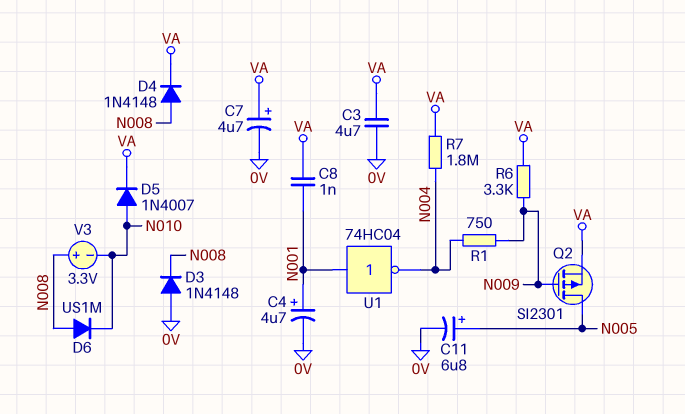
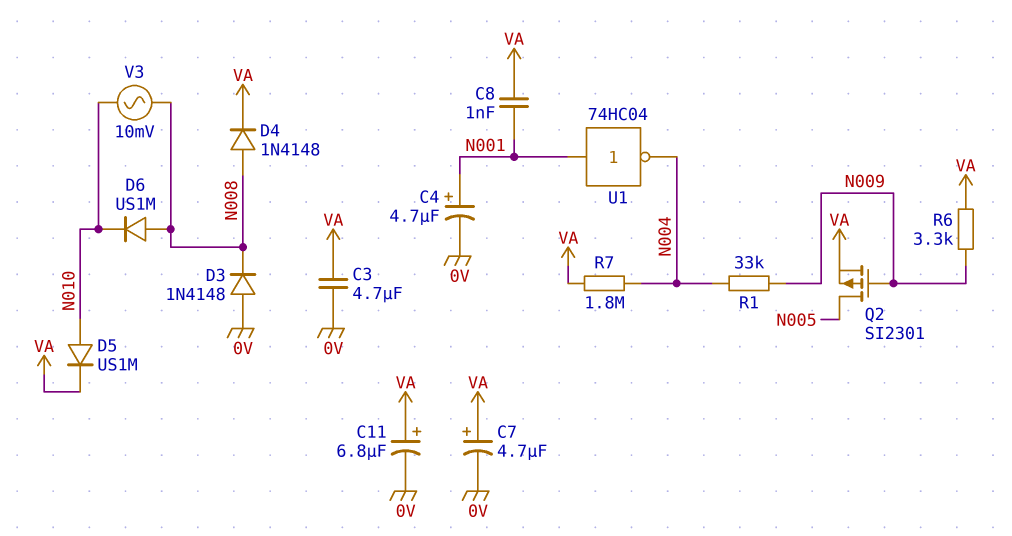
C11: 6.8uF (plus N005, minus 0V) -> 6.8uF (plus VA, minus 0V)
D5: diode 1N4007 (A N010, K VA) -> diode US1M (A N010, K VA)
R1: 750 (N004, N009) -> 33k (N004, N009)
V3: 3.3V (plus N008, minus N010) -> AC 10mV (N008, N010)

